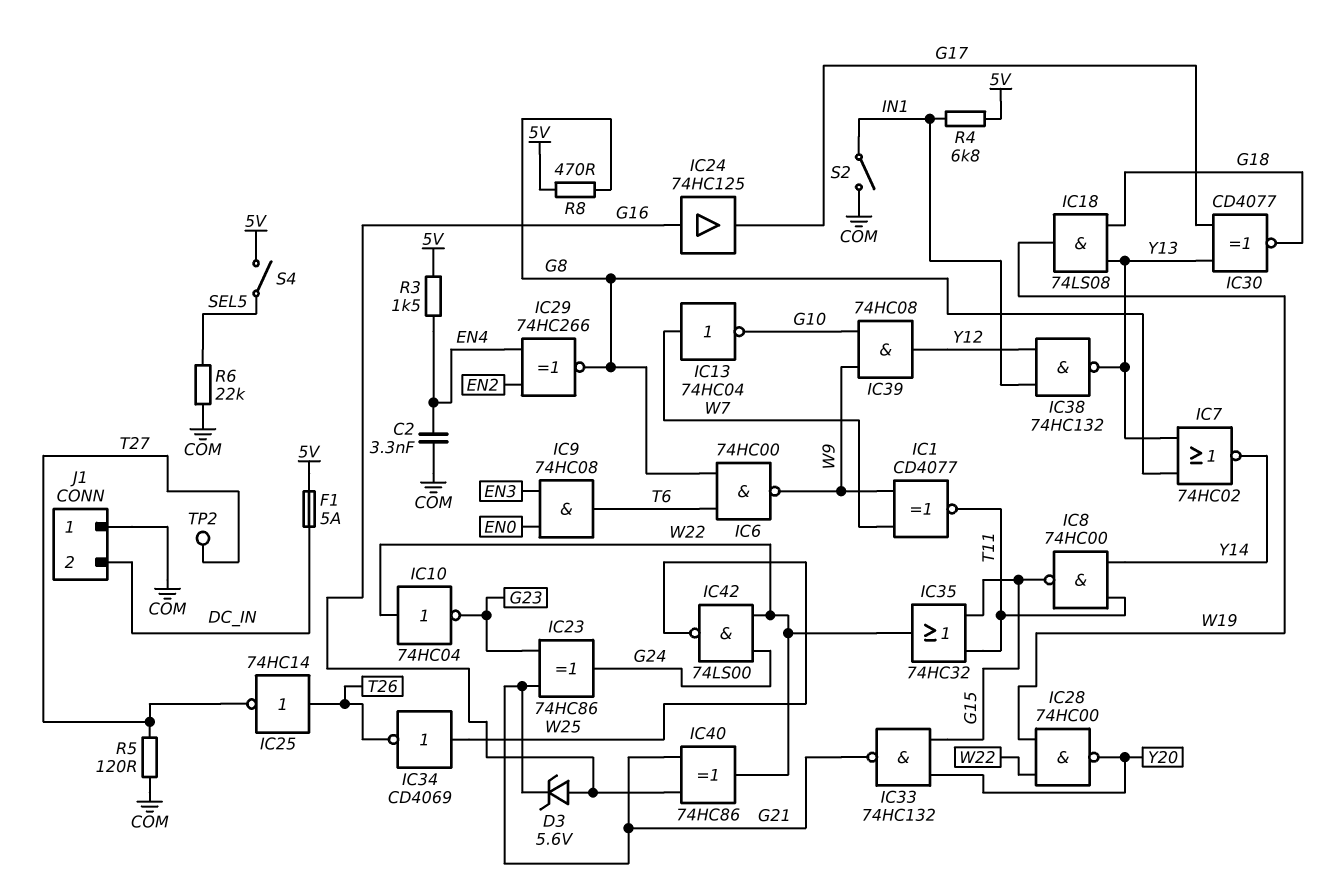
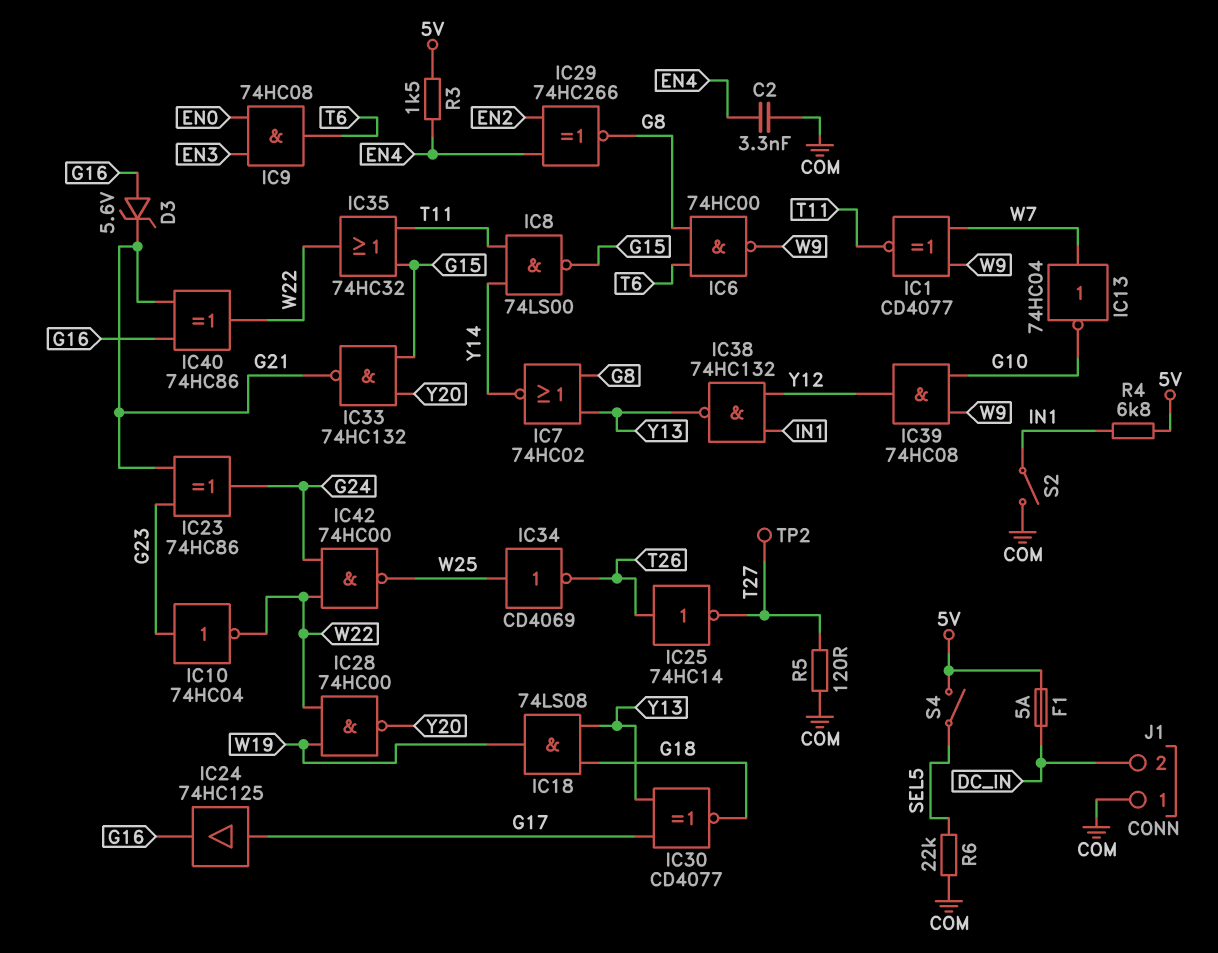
IC8: NAND 74HC00 (in T11, in Y14, out G15) -> NAND 74LS00 (in T11, in Y14, out G15)
IC10: NOT 74HC04 (in W22, out G23) -> NOT 74HC04 (in G23, out W22)
IC24: buffer 74HC125 (in G16, out G17) -> buffer 74HC125 (in G17, out G16)
IC42: NAND 74LS00 (in G24, in W22, out W25) -> NAND 74HC00 (in G24, in W22, out W25)
R8: 470 (5V, G8) -> none

